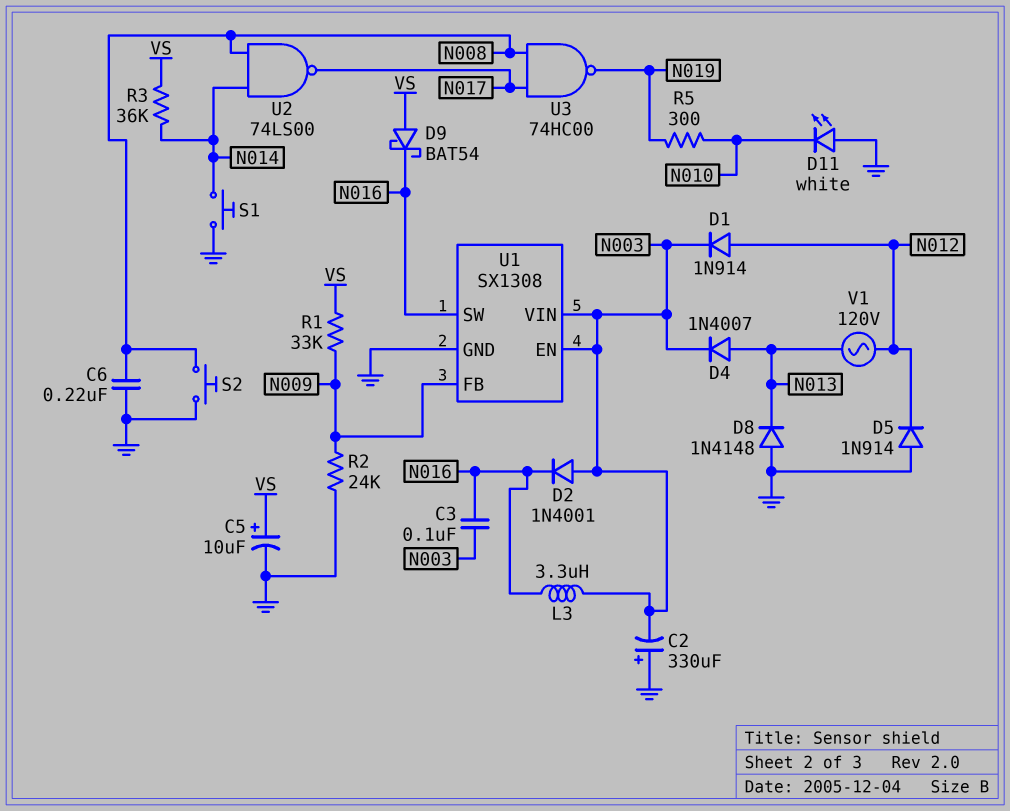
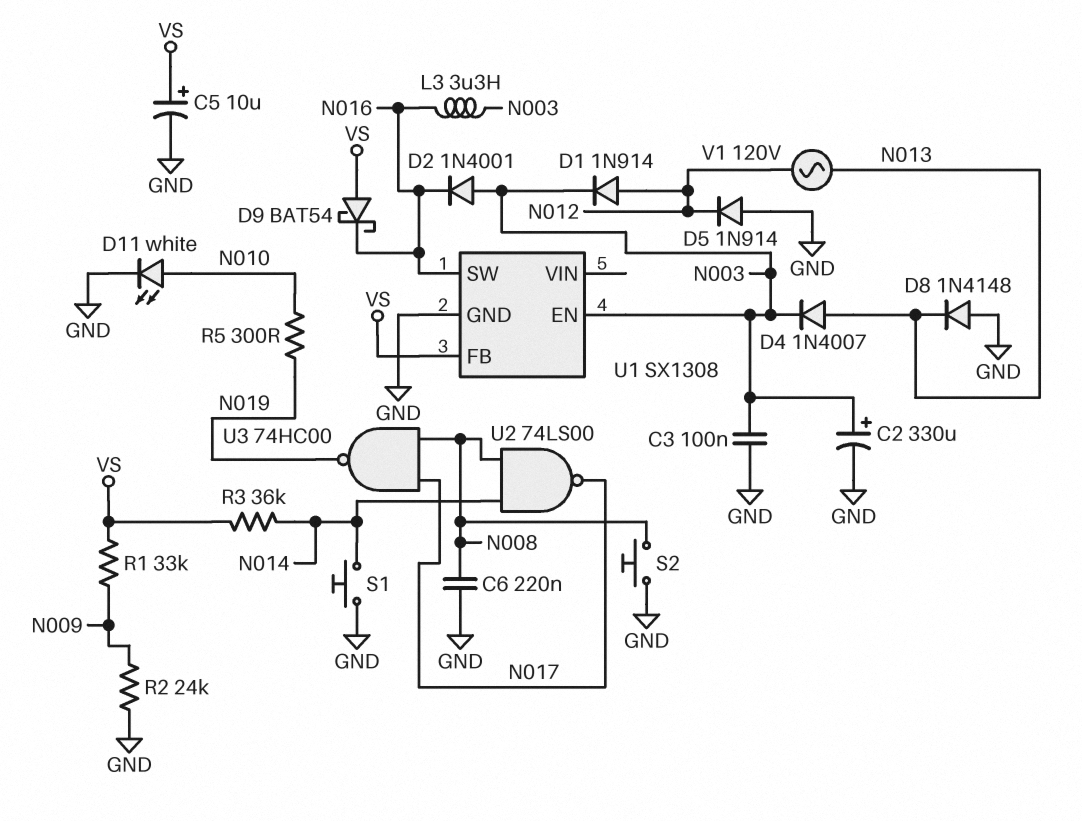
C2: 330uF (plus GND, minus N003) -> 330uF (plus N003, minus GND)
C3: 100nF (N003, N016) -> 100nF (GND, N003)
D11: LED white (A GND, K N010) -> LED white (A N010, K GND)
U1 pin FB: N009 -> VS
U1 pin VIN: N003 -> none

